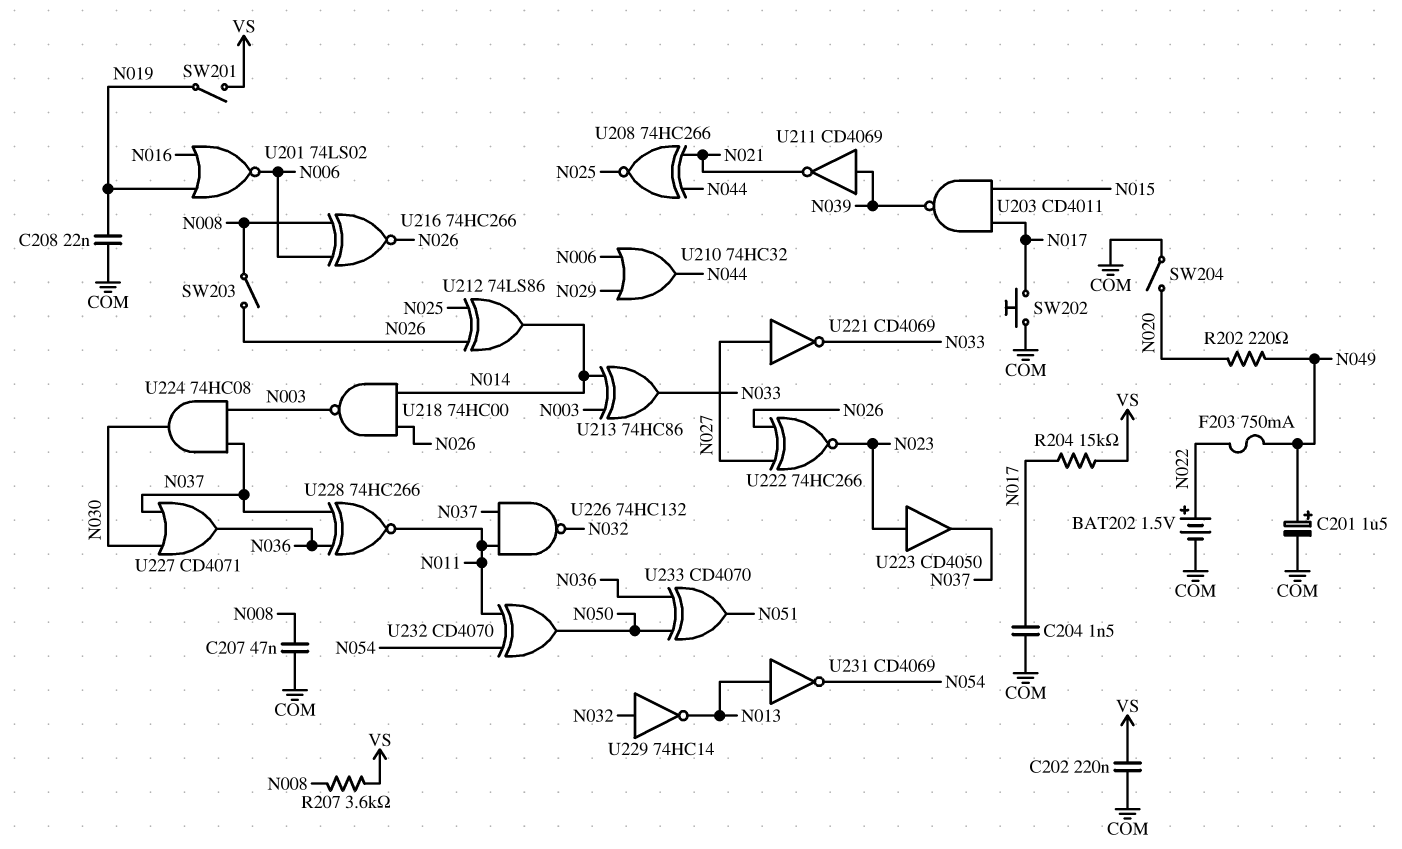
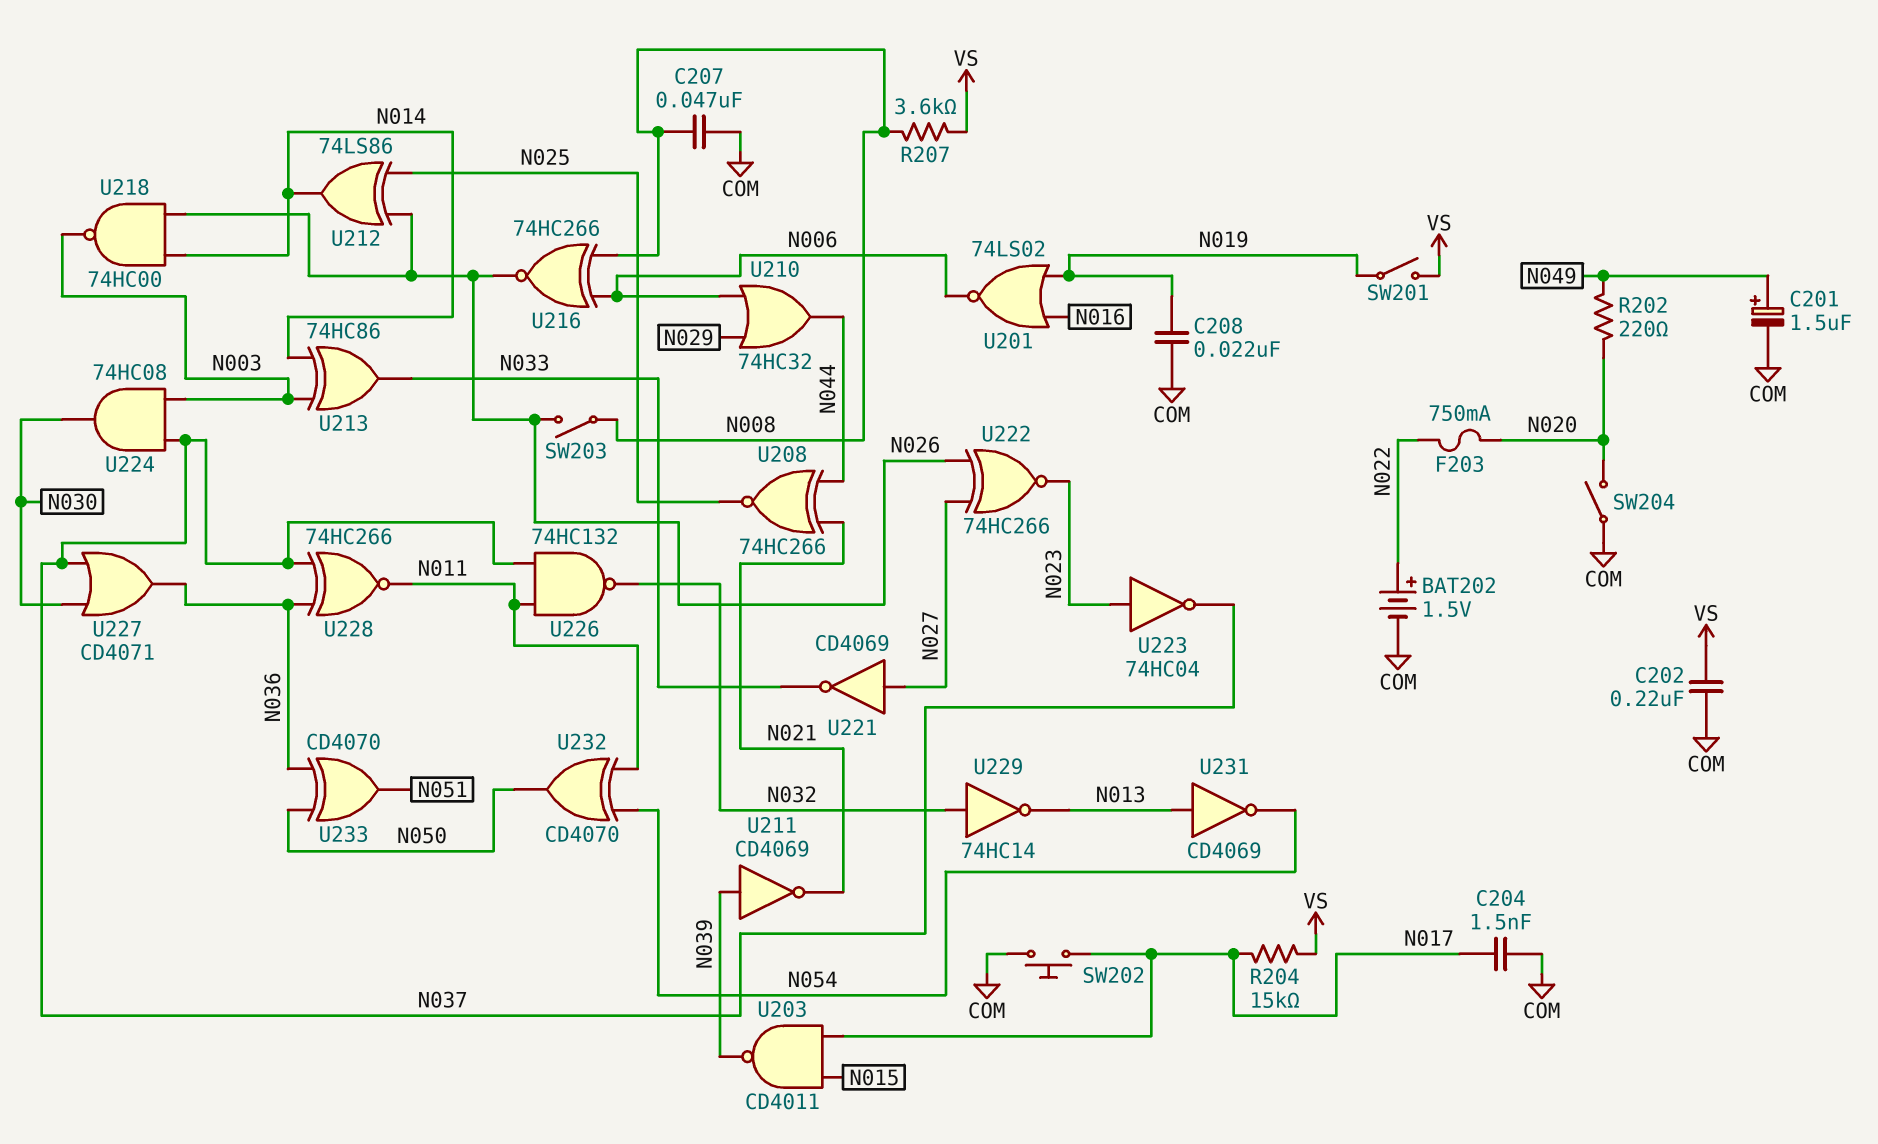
F203: 750mA (N022, N049) -> 750mA (N020, N022)
U223: buffer CD4050 (in N023, out N037) -> NOT 74HC04 (in N023, out N037)

